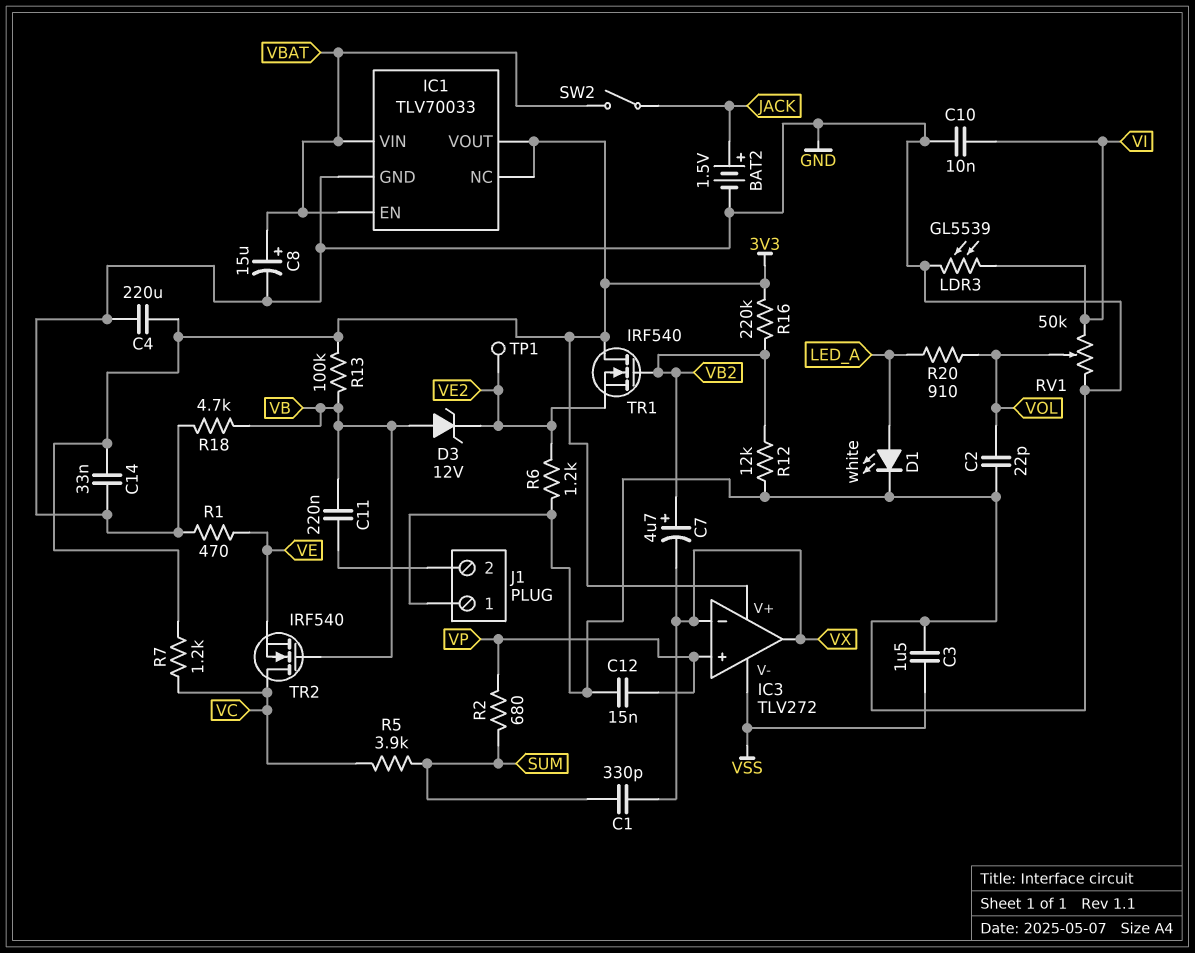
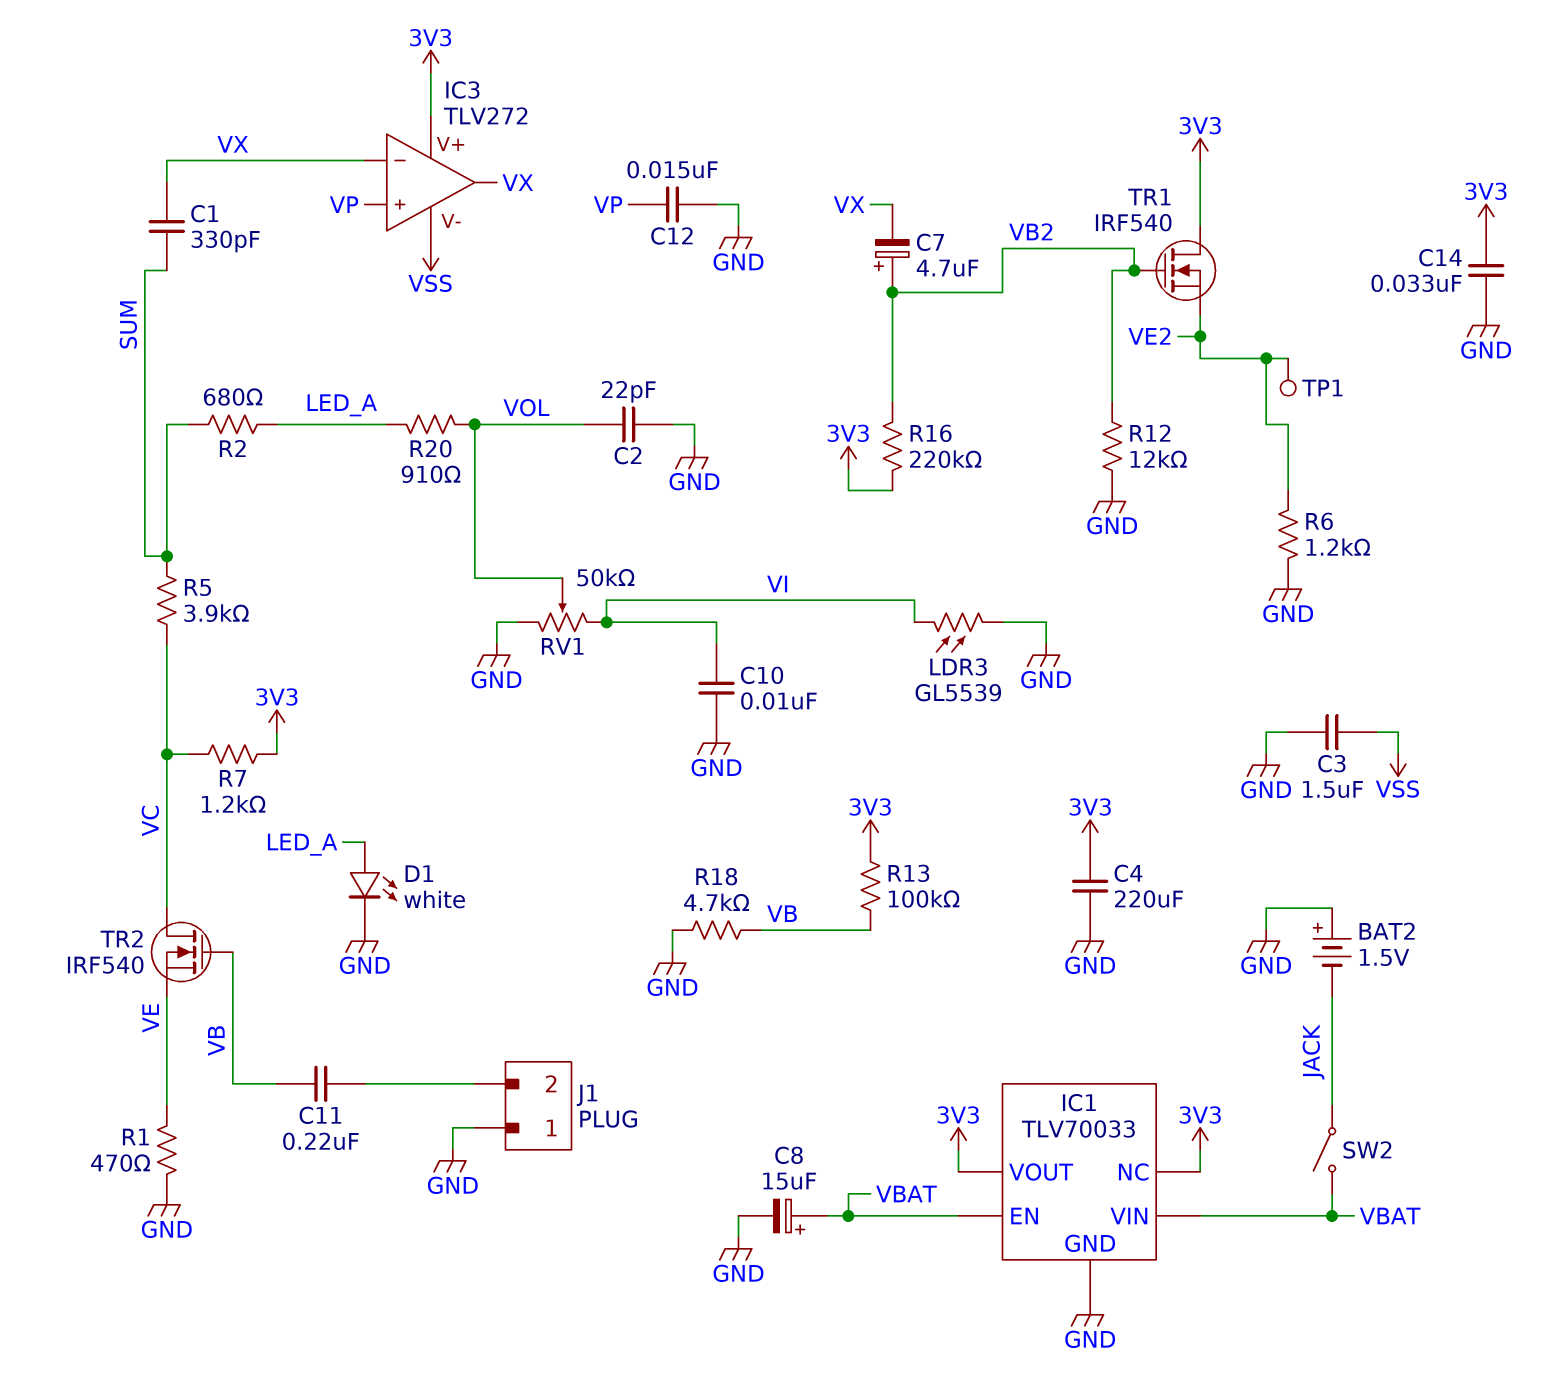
BAT2: 1.5V (plus JACK, minus GND) -> 1.5V (plus GND, minus JACK)
D3: zener 12V (A VB, K VE2) -> none
R2: 680 (SUM, VP) -> 680 (LED_A, SUM)

